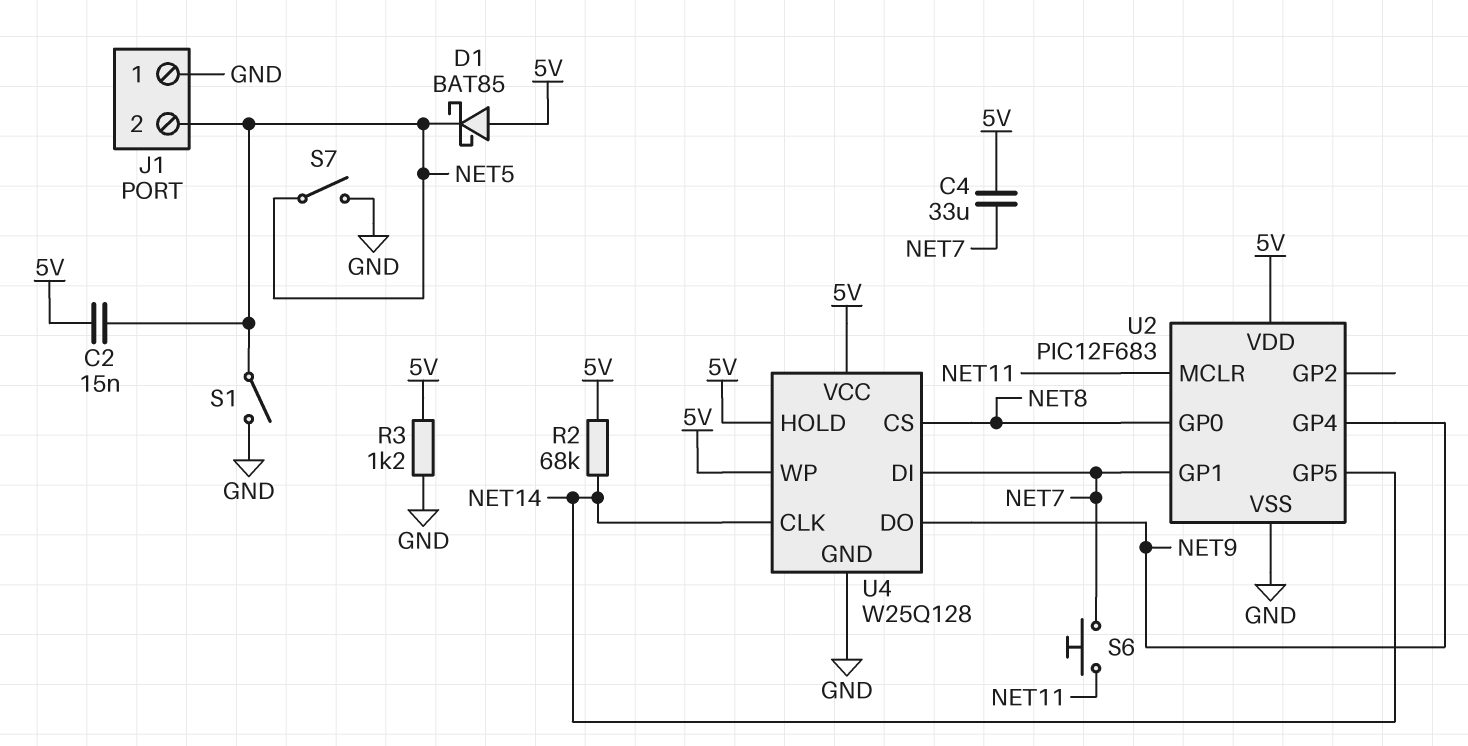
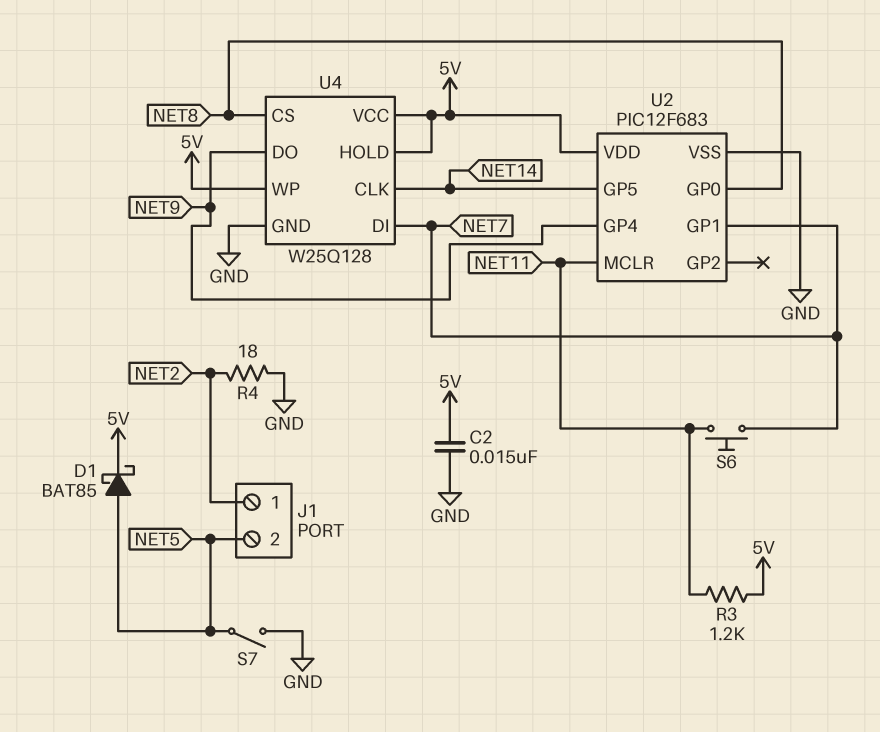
C2: 15nF (5V, NET5) -> 15nF (5V, GND)
C4: 33uF (5V, NET7) -> none
D1: schottky BAT85 (A 5V, K NET5) -> schottky BAT85 (A NET5, K 5V)
J1 pin 1: GND -> NET2
R2: 68k (5V, NET14) -> none
R3: 1.2k (5V, GND) -> 1.2k (5V, NET11)
R4: none -> 18 (GND, NET2)
S1: switch (GND, NET5) -> none

